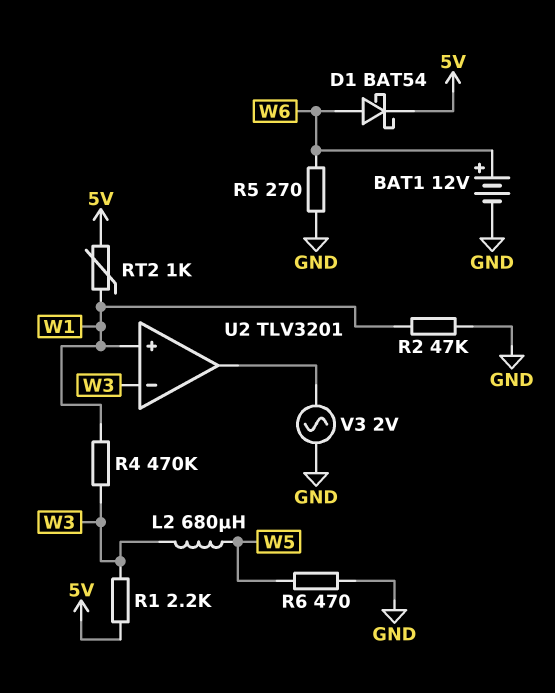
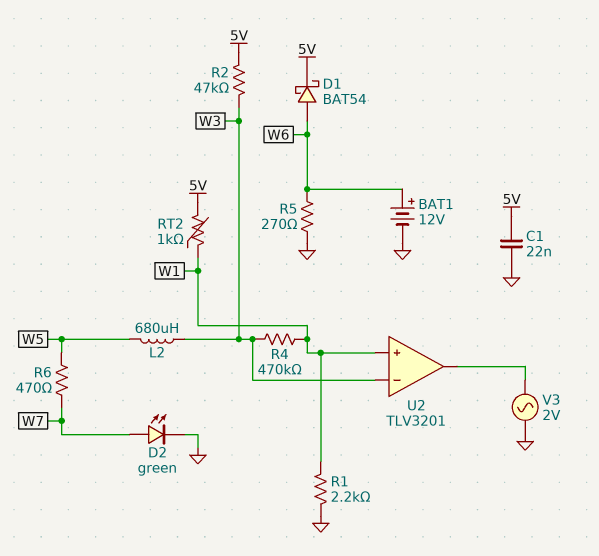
C1: none -> 22nF (5V, GND)
D2: none -> LED green (A W7, K GND)
R1: 2.2k (5V, W3) -> 2.2k (GND, W1)
R2: 47k (GND, W1) -> 47k (5V, W3)
R6: 470 (GND, W5) -> 470 (W5, W7)

